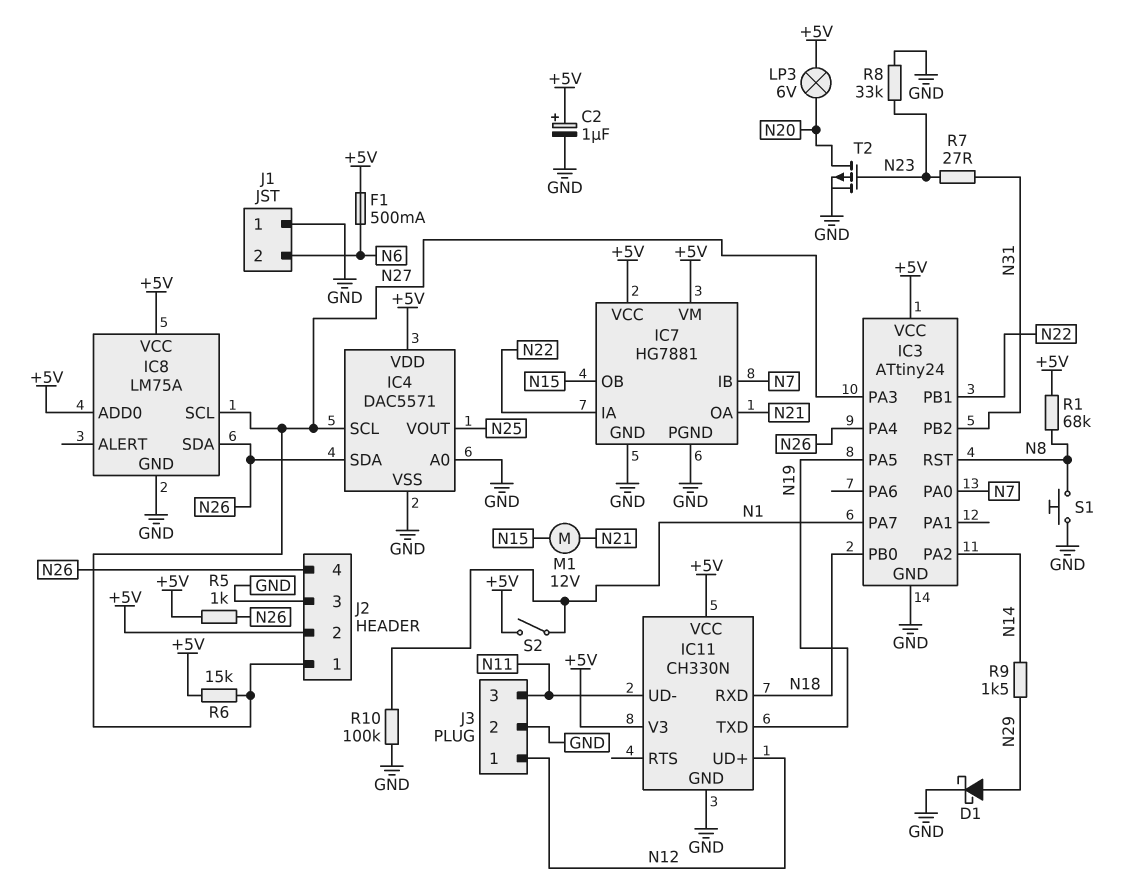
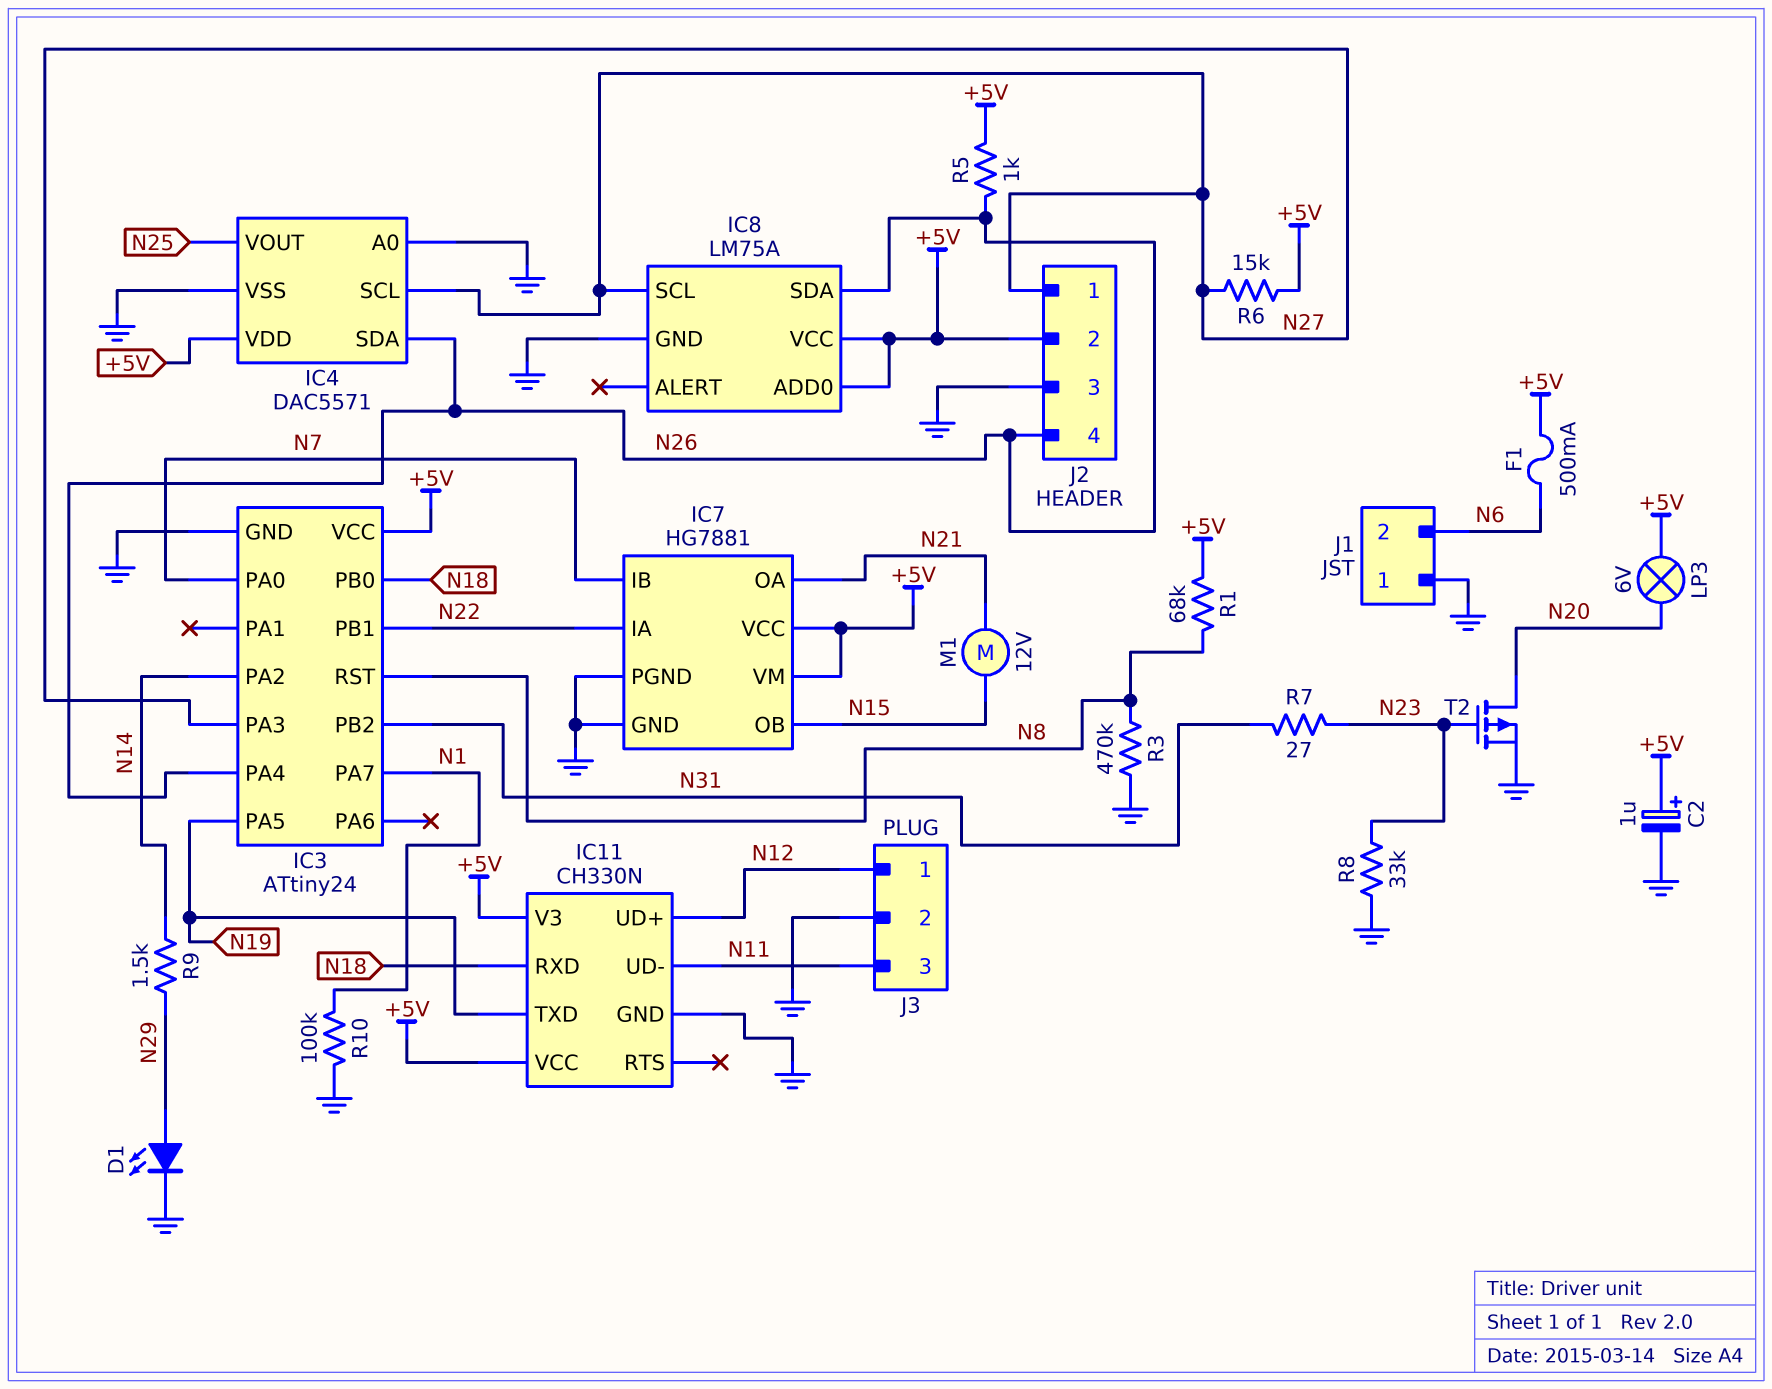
D1: schottky (A N29, K GND) -> LED (A N29, K GND)
R3: none -> 470k (GND, N8)
S1: button (GND, N8) -> none
S2: switch (+5V, N1) -> none

